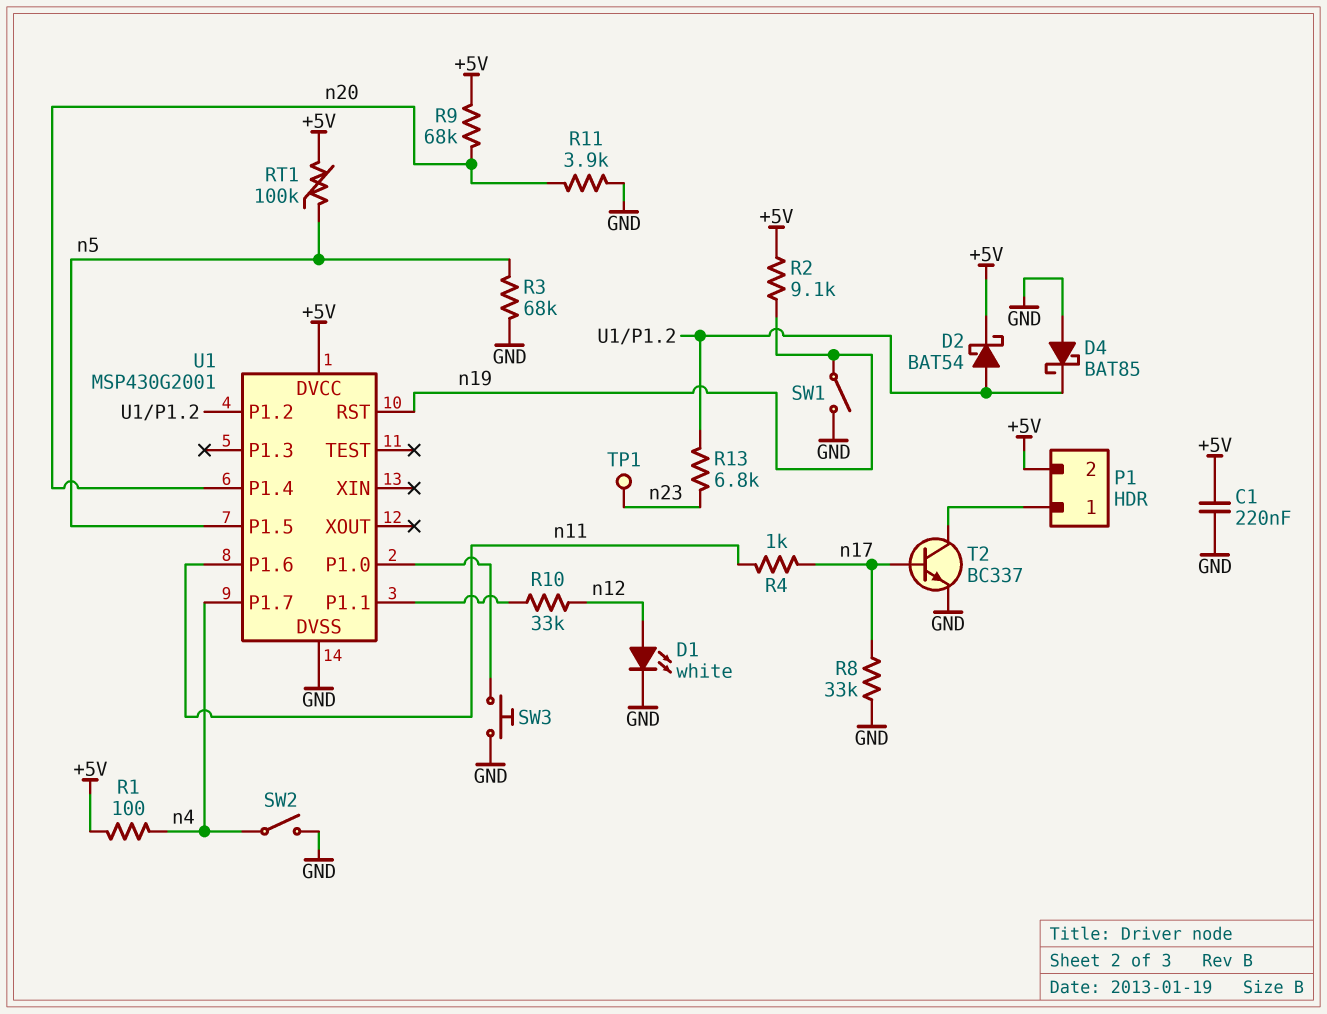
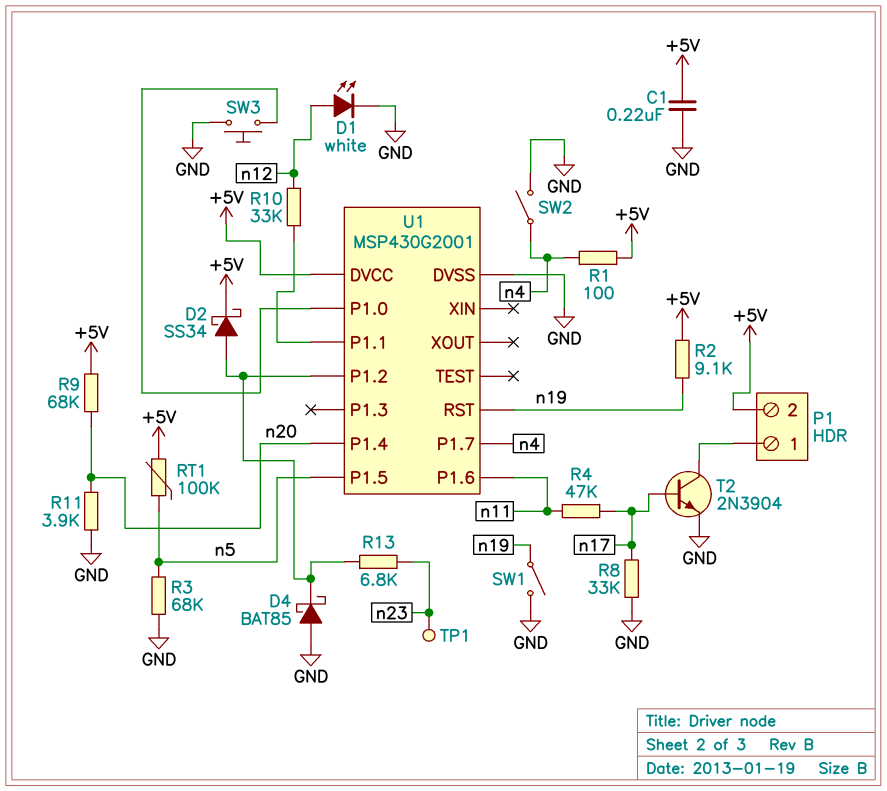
D2: schottky BAT54 (A U1/P1.2, K +5V) -> schottky SS34 (A U1/P1.2, K +5V)
R4: 1k (n11, n17) -> 47k (n11, n17)
T2: NPN BC337 (B n17, C P1/1, E GND) -> NPN 2N3904 (B n17, C P1/1, E GND)

